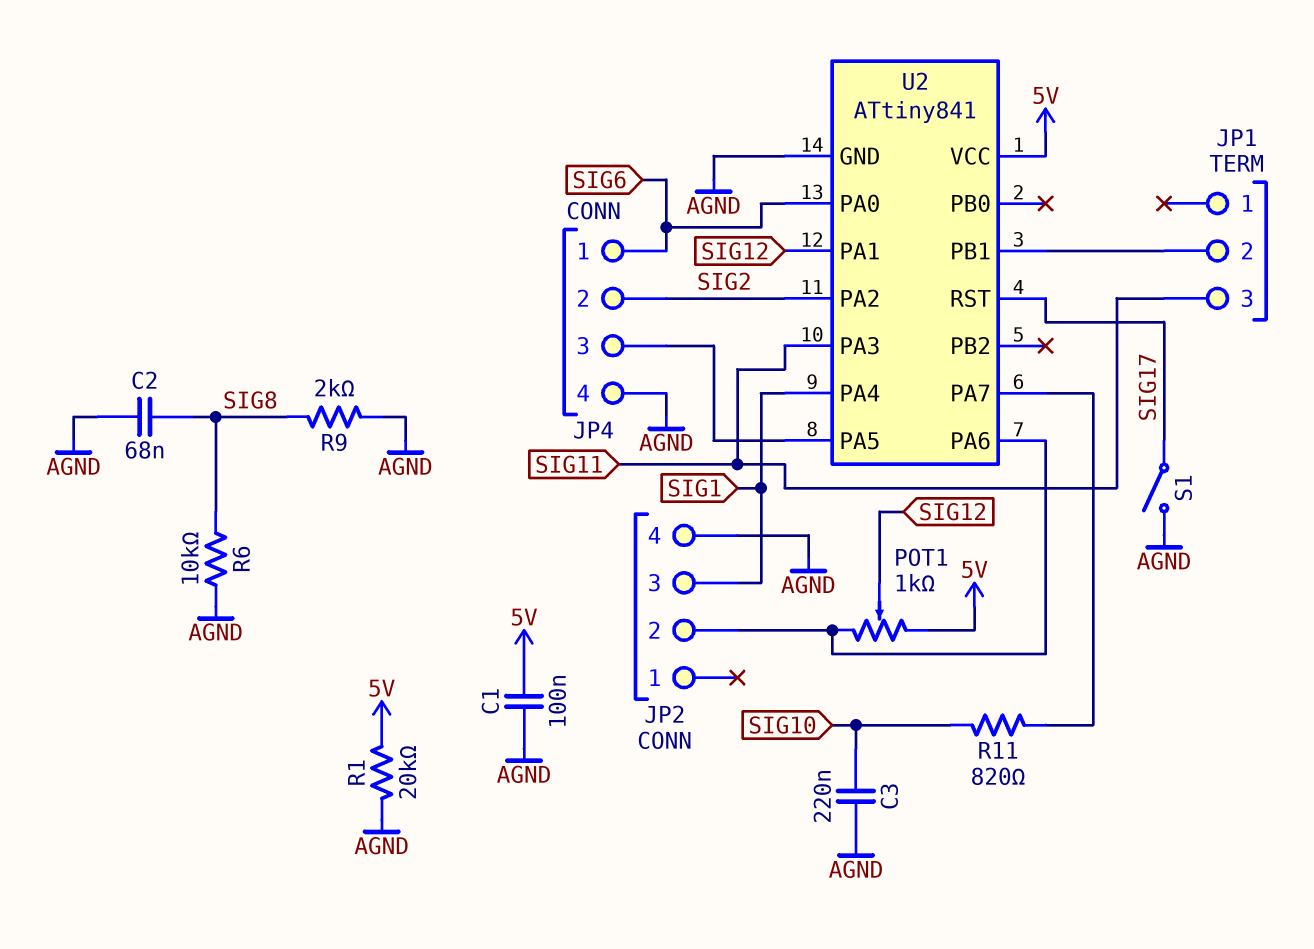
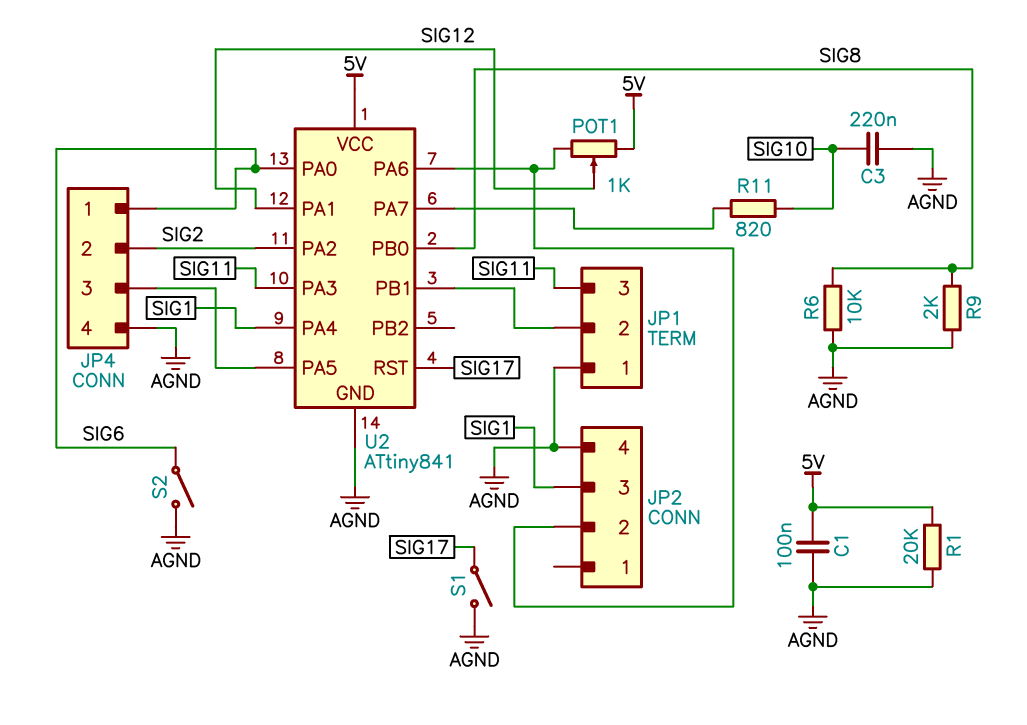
C2: 68nF (AGND, SIG8) -> none
JP1 pin 1: none -> AGND
S2: none -> switch (AGND, SIG6)
U2 pin PB0: none -> SIG8

